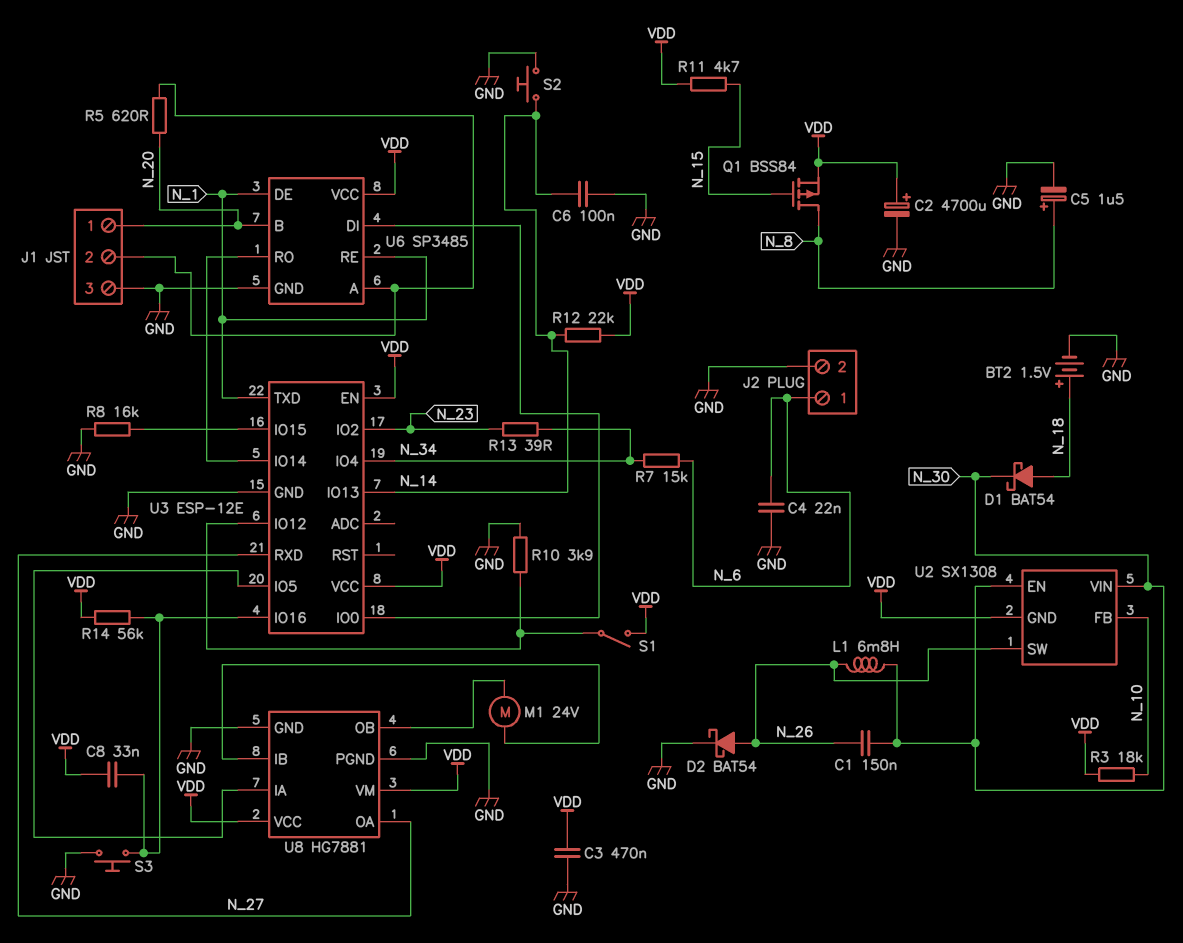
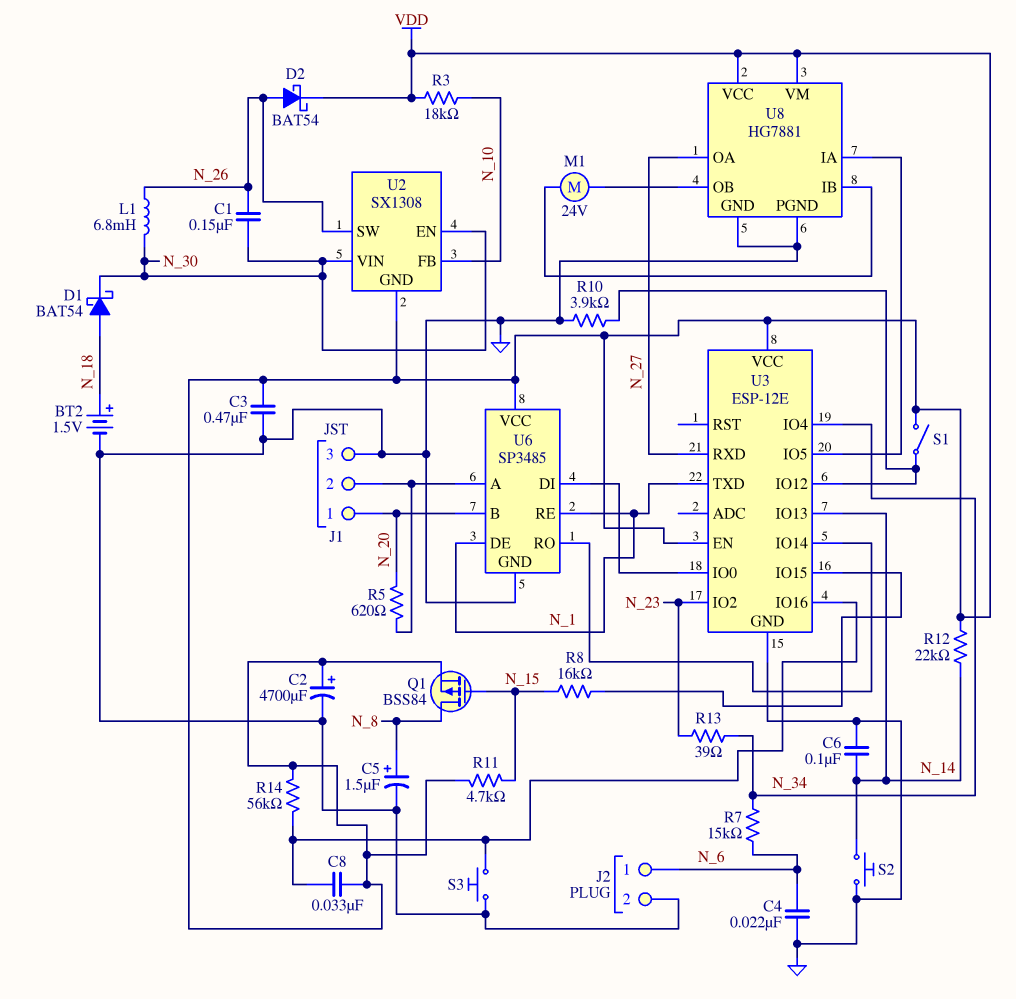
D2: schottky BAT54 (A N_26, K GND) -> schottky BAT54 (A N_26, K VDD)
R8: 16k (GND, U3/IO15) -> 16k (N_15, U3/IO15)

